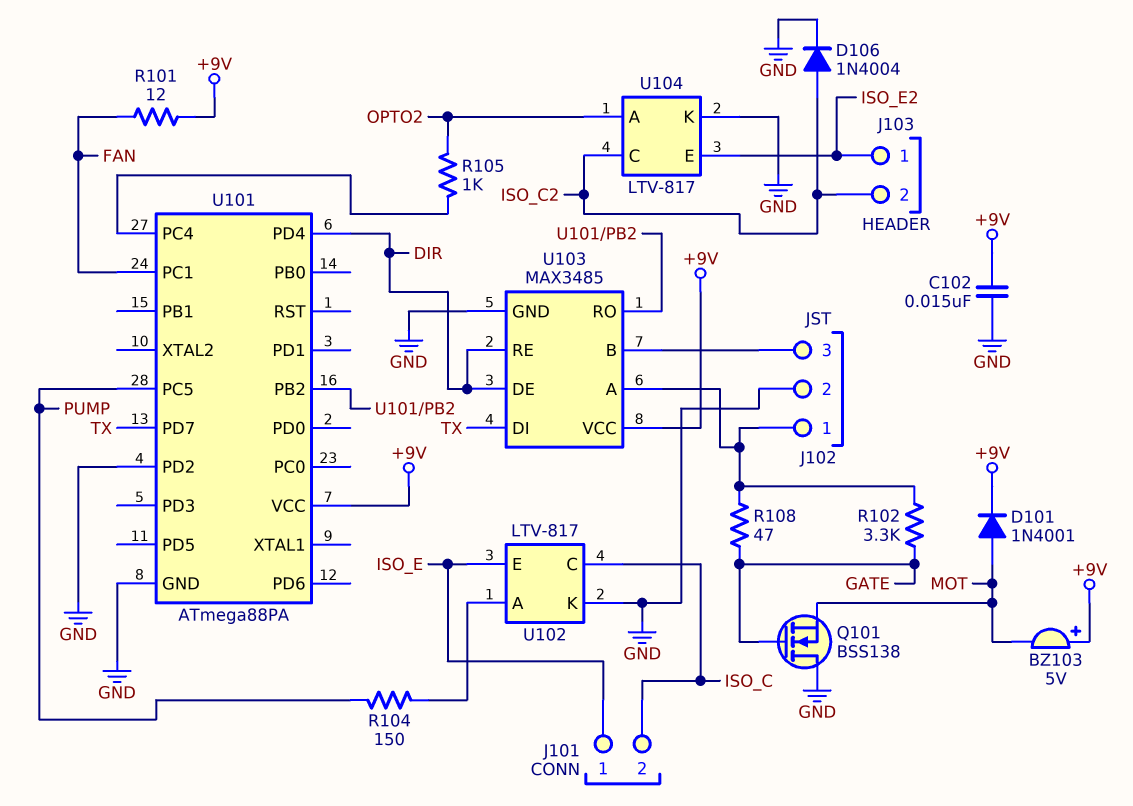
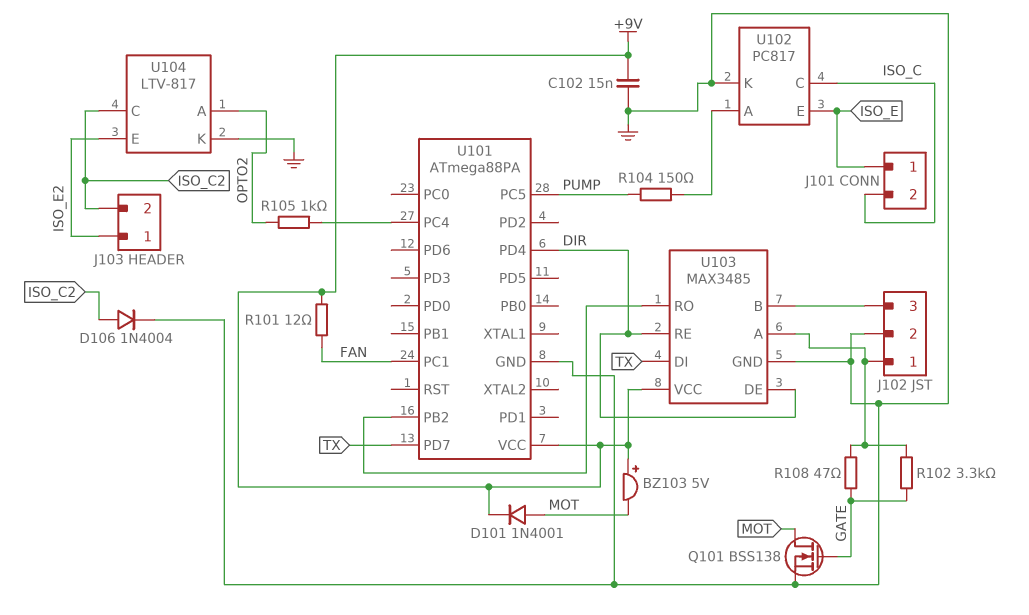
Q101: NMOS BSS138 (G GATE, D GND, S MOT) -> NMOS BSS138 (G GATE, D MOT, S GND)
U101 pin PD2: GND -> none
U102: LTV-817 -> PC817

